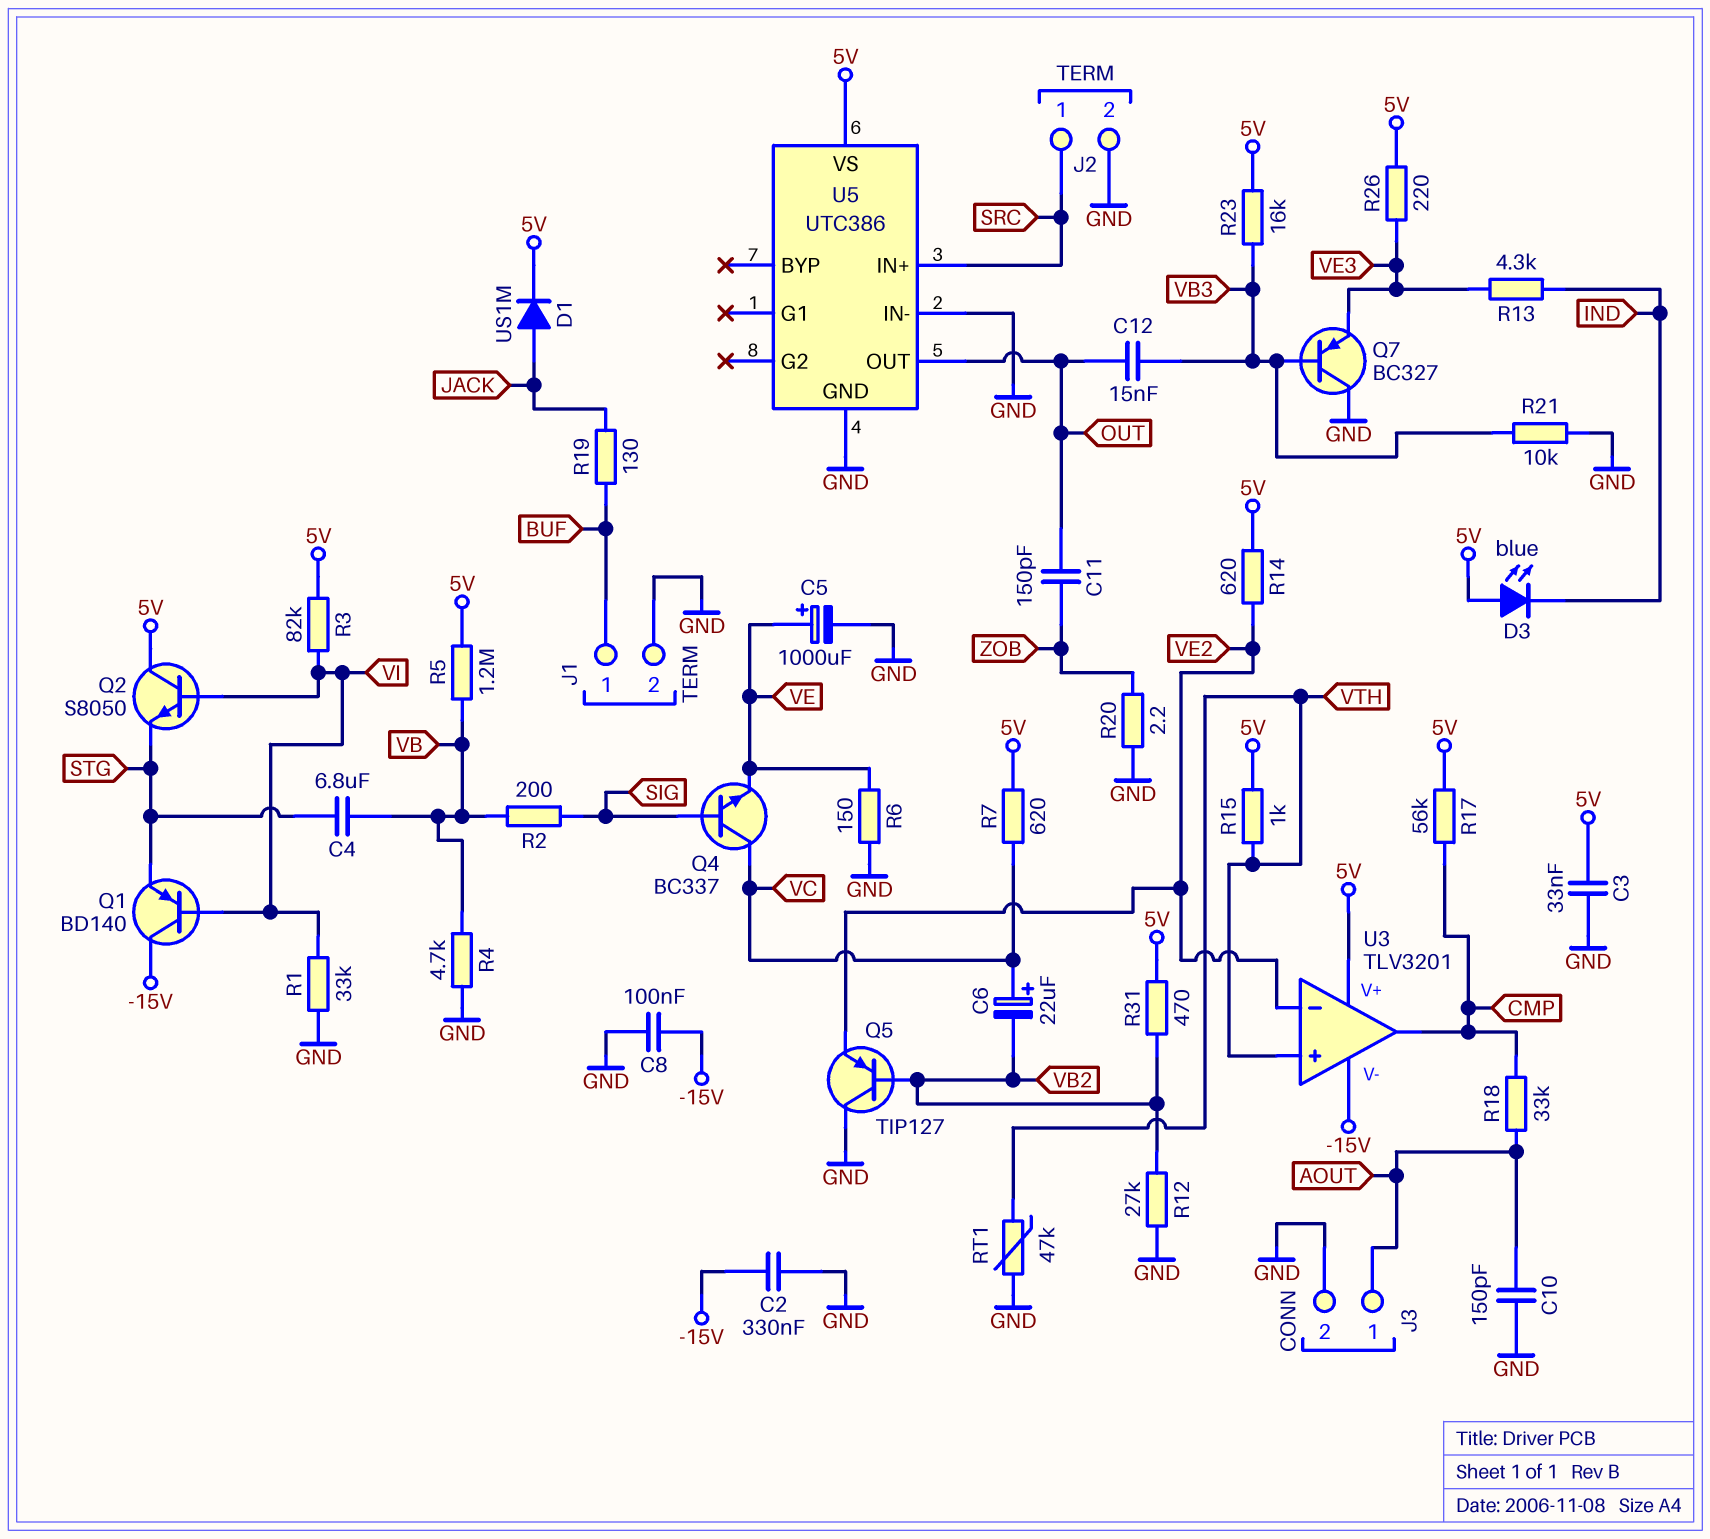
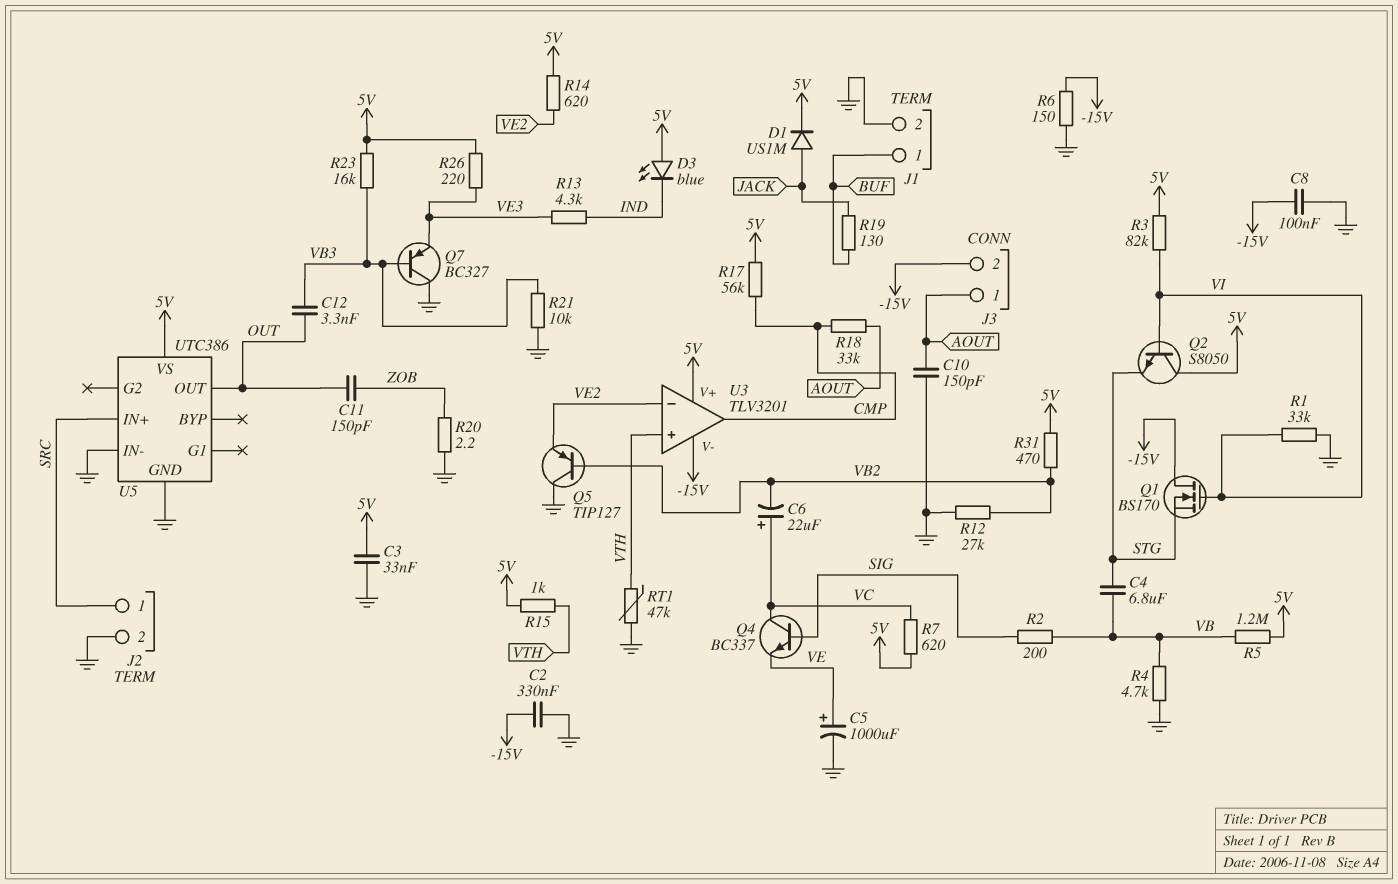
C12: 15nF (OUT, VB3) -> 3.3nF (OUT, VB3)
J3 pin 2: GND -> -15V
Q1: PNP BD140 (B VI, C -15V, E STG) -> NMOS BS170 (G VI, D -15V, S STG)
R6: 150 (GND, VE) -> 150 (-15V, GND)

